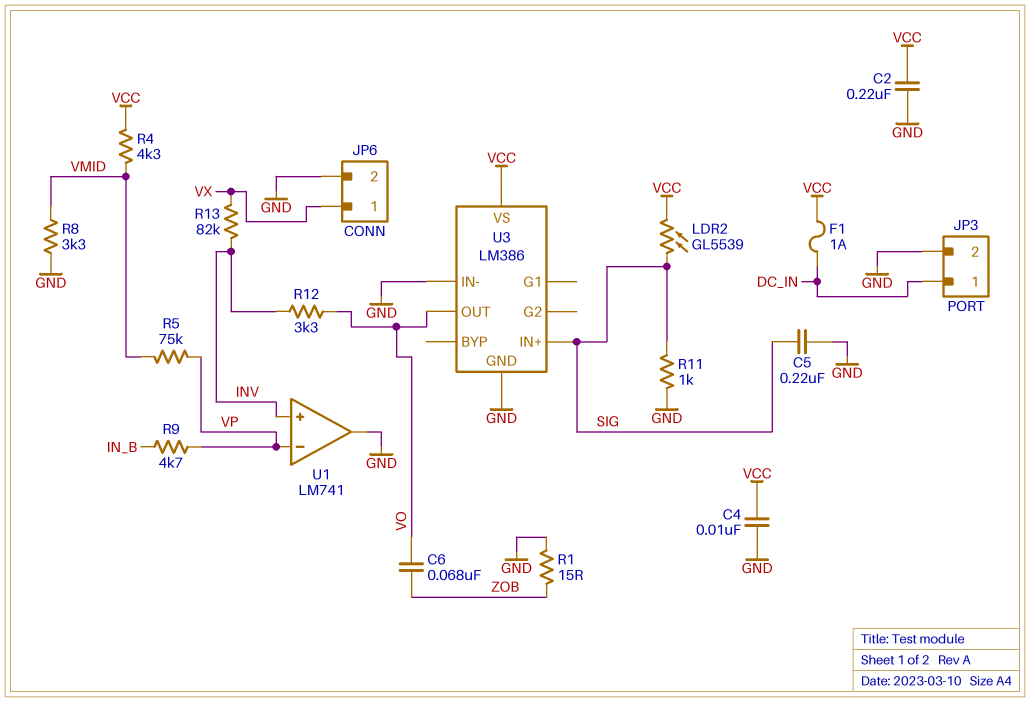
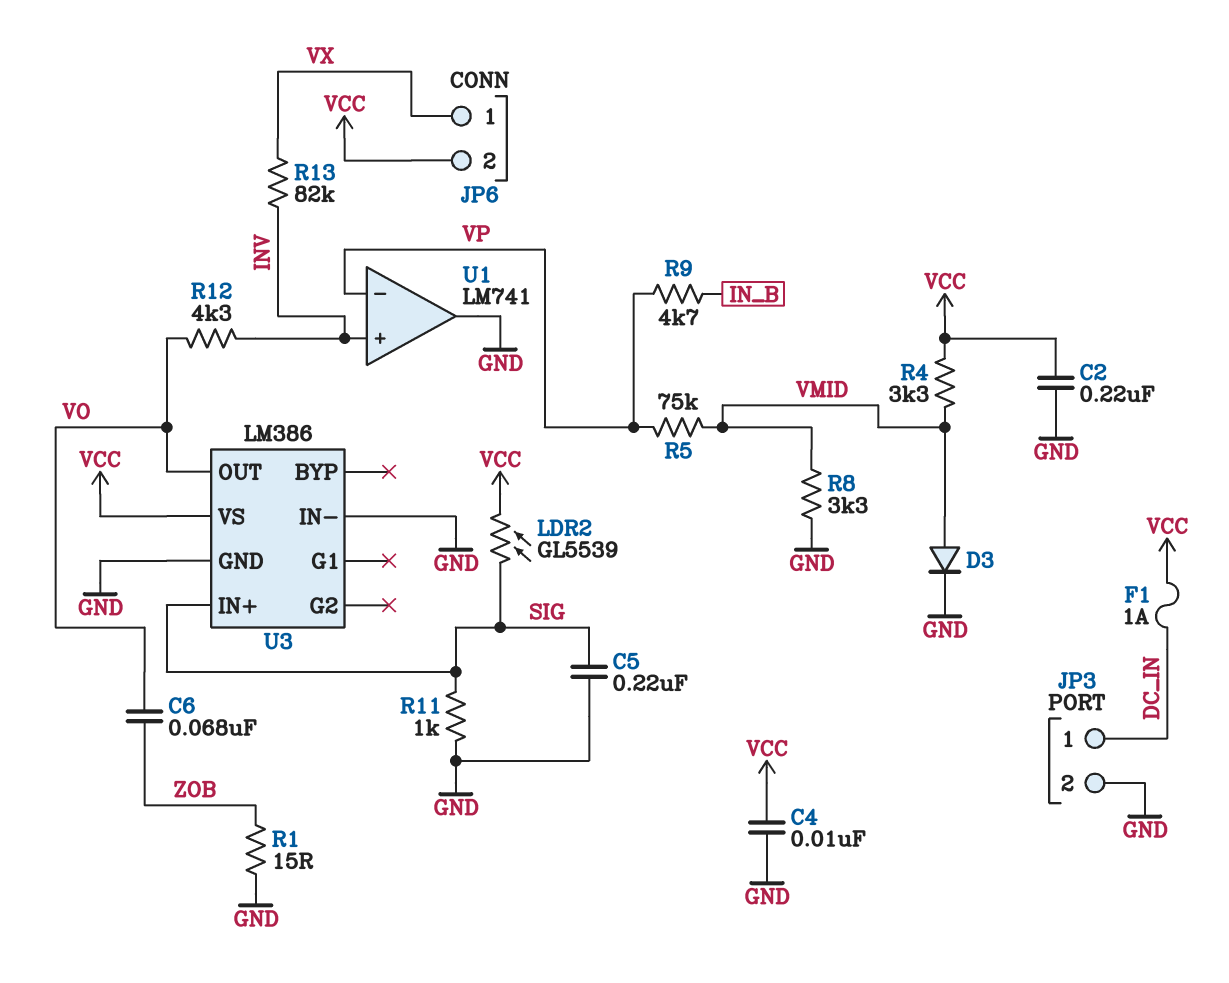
D3: none -> diode (A VMID, K GND)
JP6 pin 2: GND -> VCC
R4: 4.3k (VCC, VMID) -> 3.3k (VCC, VMID)
R12: 3.3k (INV, VO) -> 4.3k (INV, VO)

